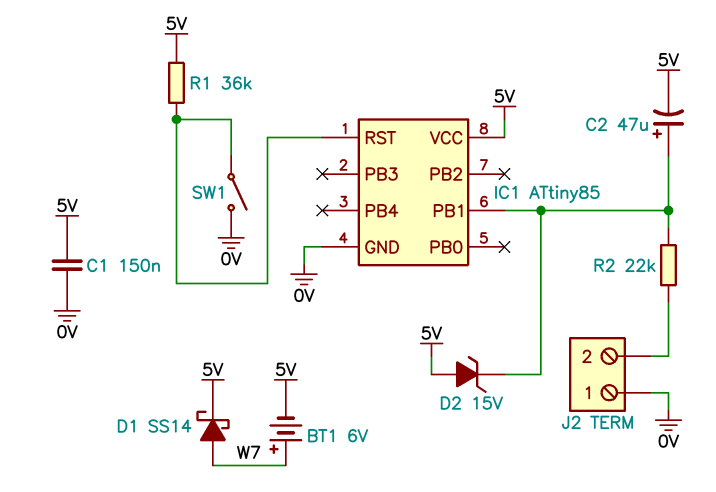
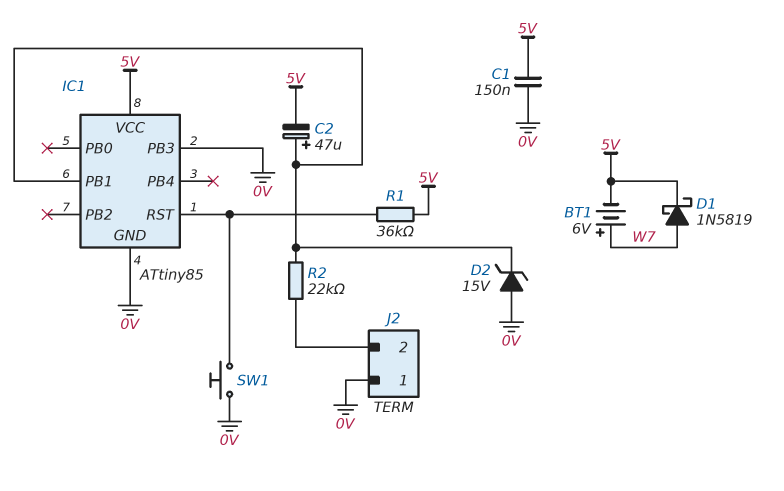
D1: schottky SS14 (A W7, K 5V) -> schottky 1N5819 (A W7, K 5V)
D2: zener 15V (A 5V, K IC1/PB1) -> zener 15V (A 0V, K IC1/PB1)
IC1 pin PB3: none -> 0V
SW1: switch (0V, IC1/RST) -> button (0V, IC1/RST)

